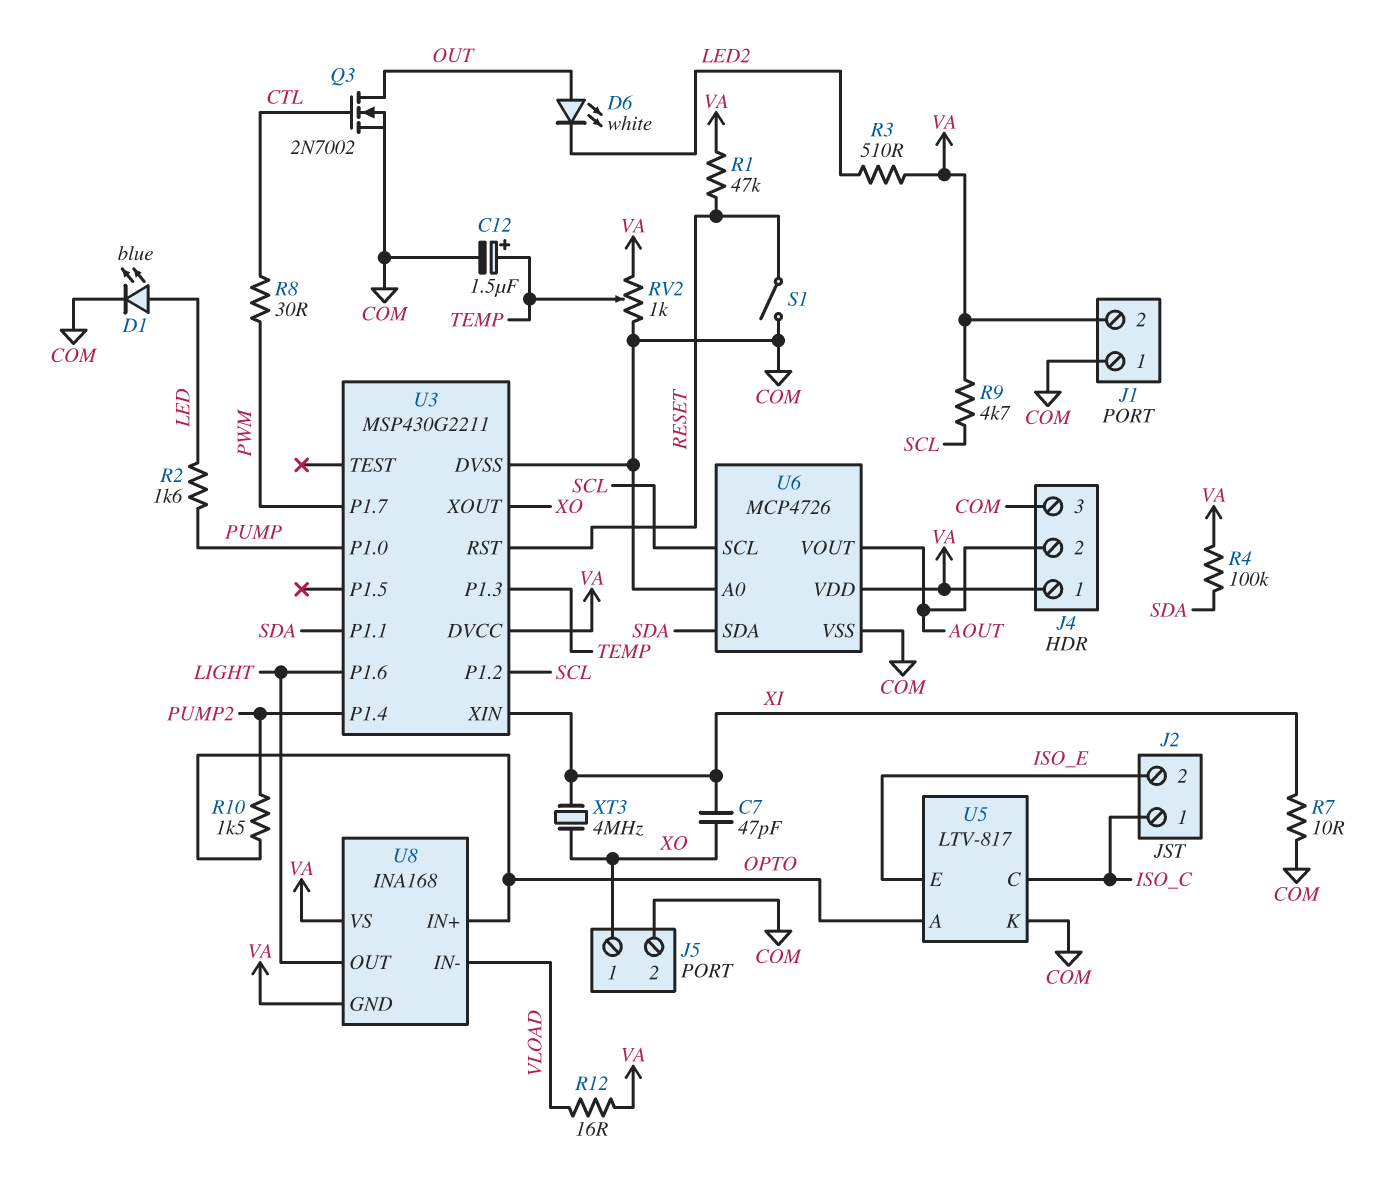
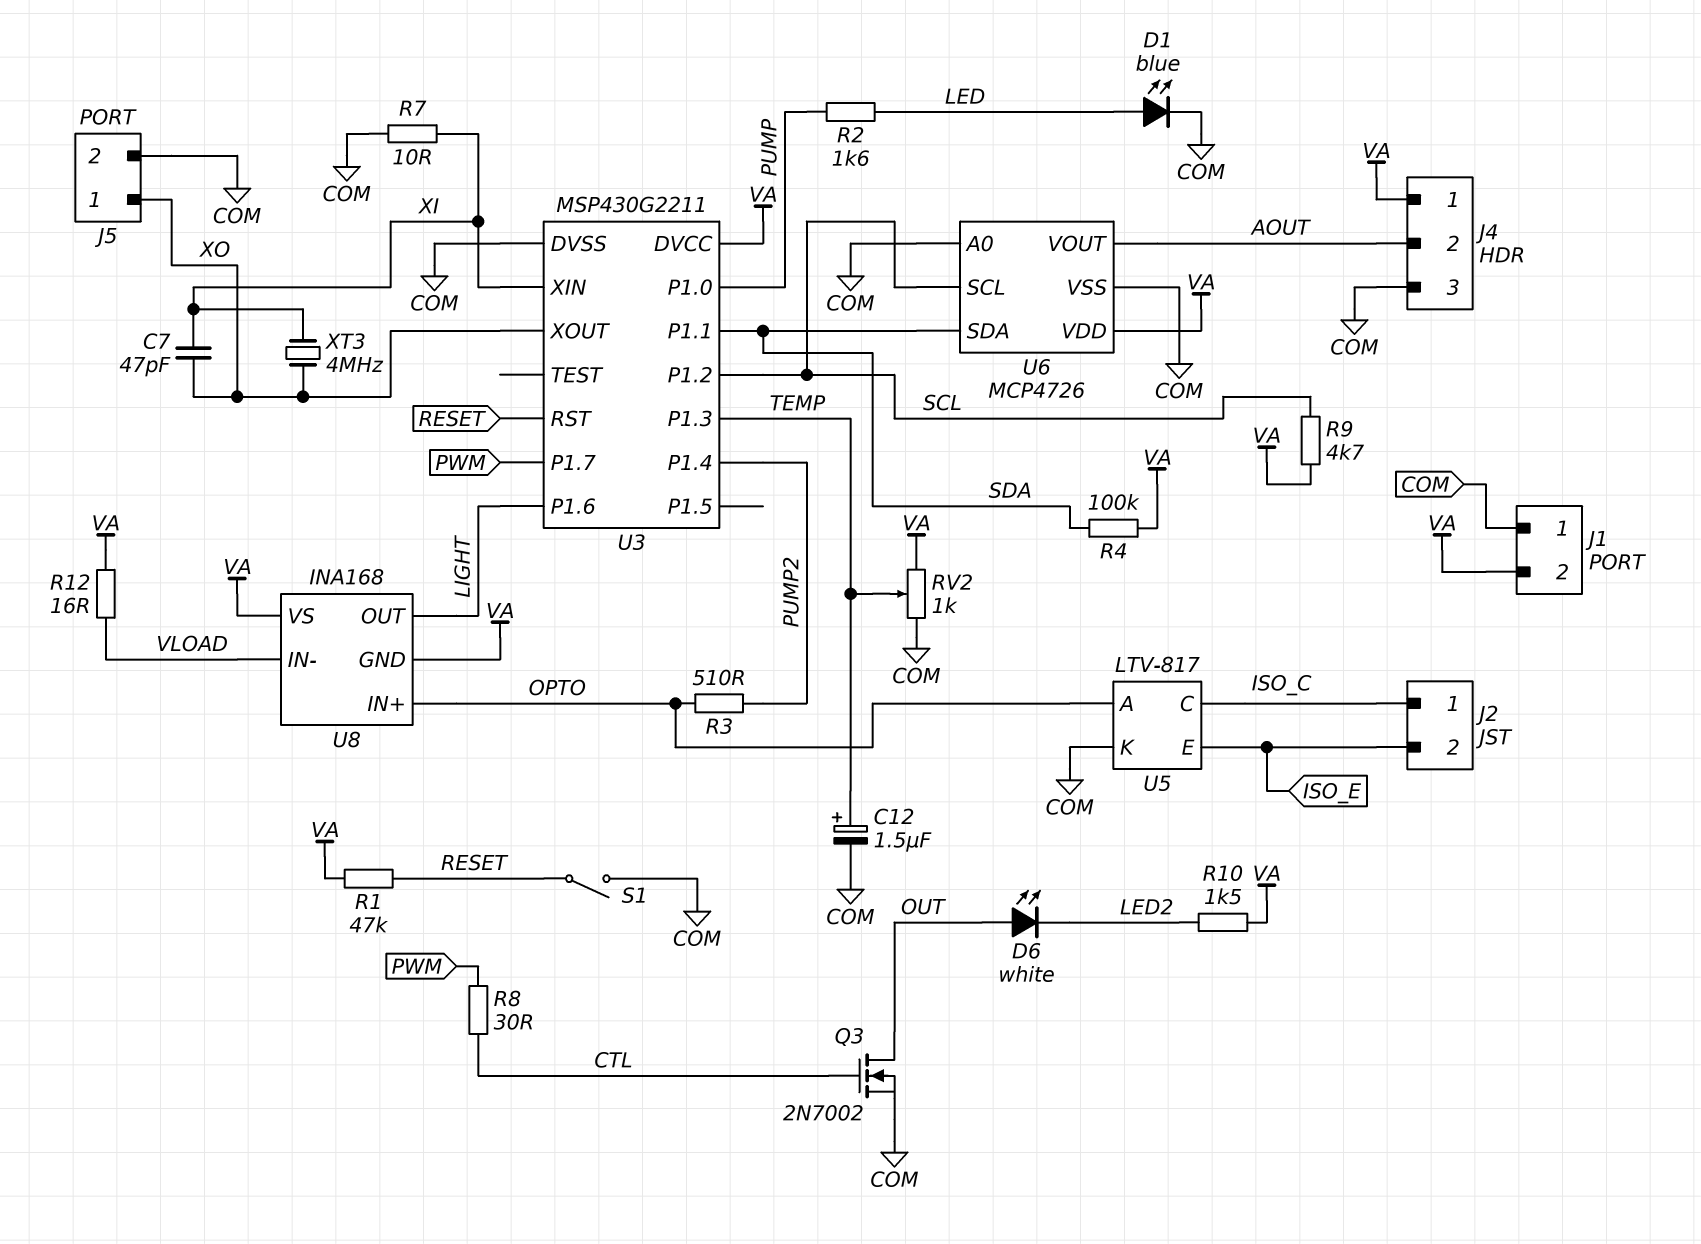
R3: 510 (LED2, VA) -> 510 (OPTO, PUMP2)
R10: 1.5k (OPTO, PUMP2) -> 1.5k (LED2, VA)

